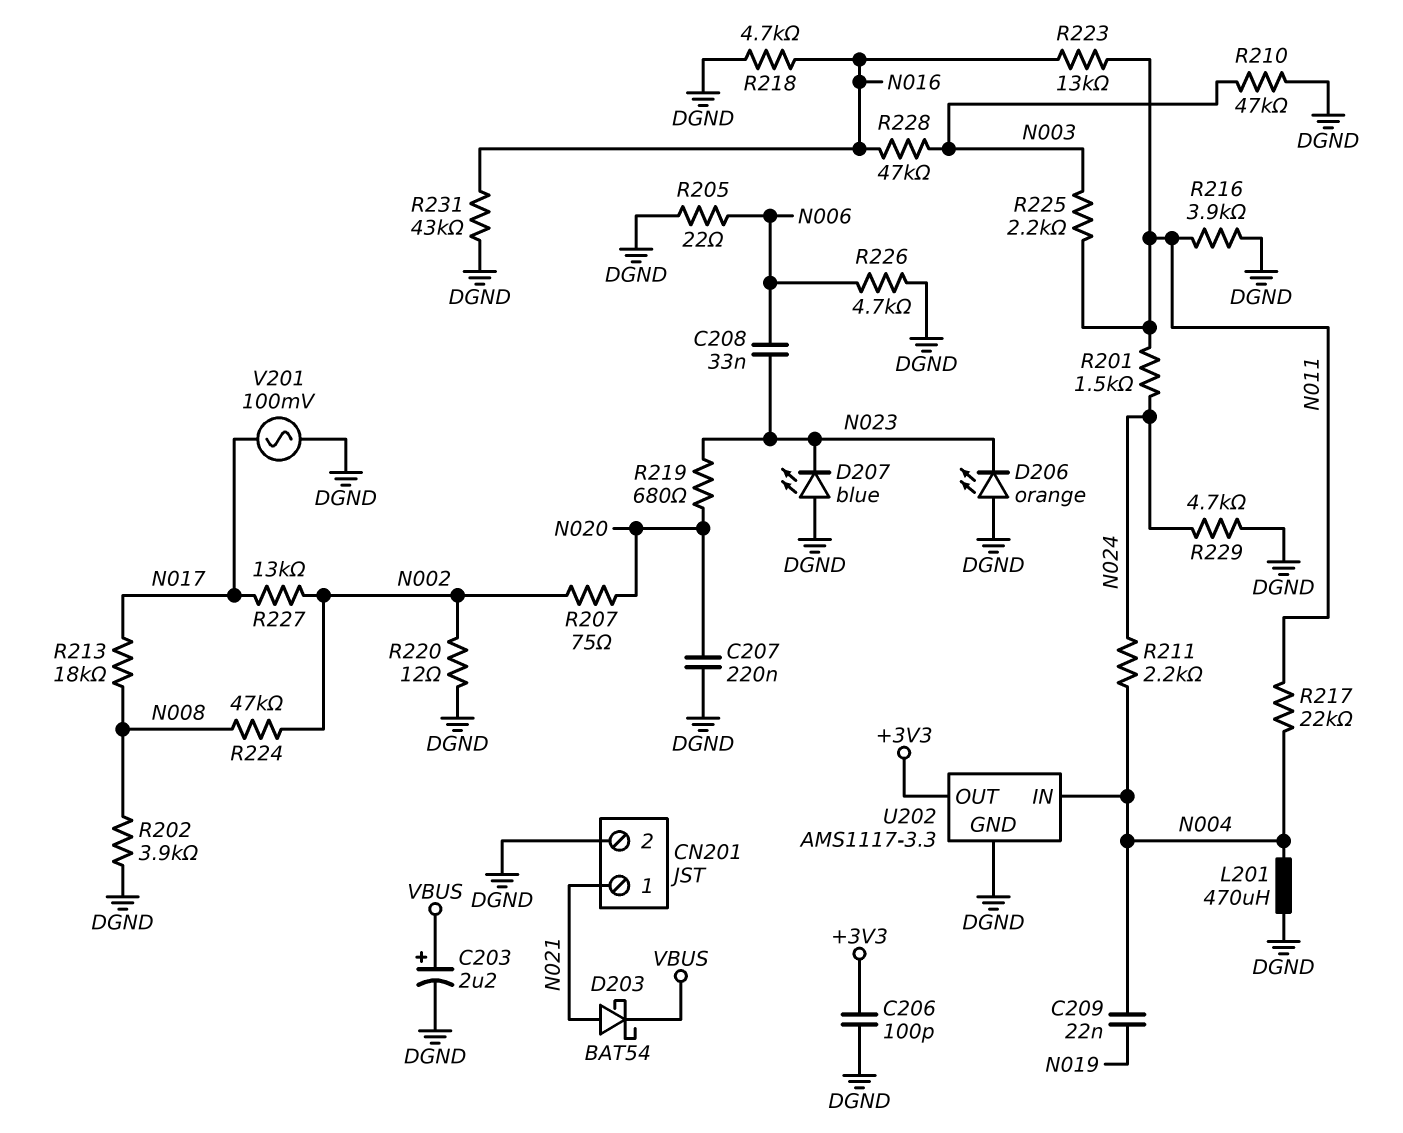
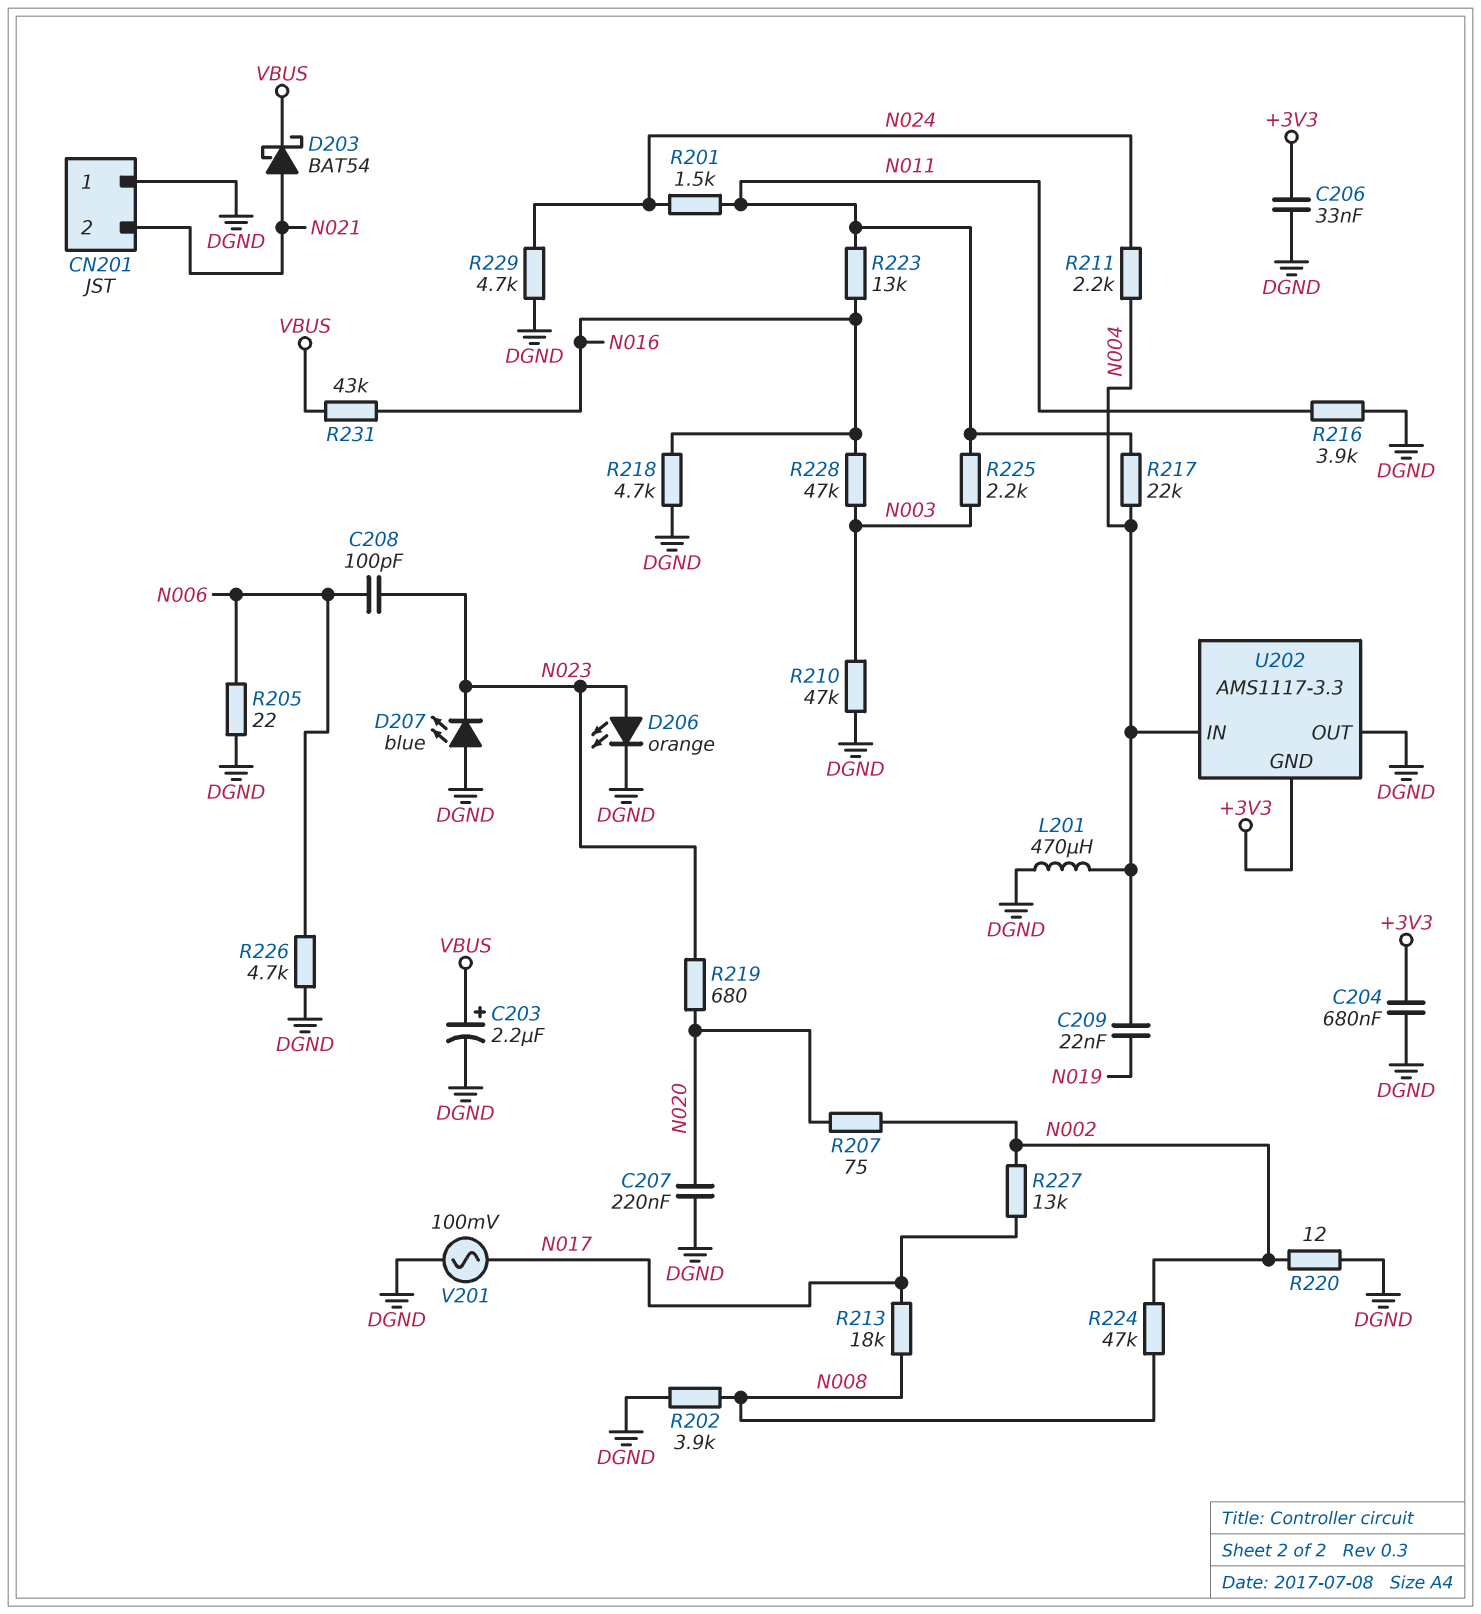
C204: none -> 680nF (+3V3, DGND)
C206: 100pF (+3V3, DGND) -> 33nF (+3V3, DGND)
C208: 33nF (N006, N023) -> 100pF (N006, N023)
CN201 pin 1: N021 -> DGND
CN201 pin 2: DGND -> N021
D206: LED orange (A DGND, K N023) -> LED orange (A N023, K DGND)
R231: 43k (DGND, N016) -> 43k (N016, VBUS)
U202 pin GND: DGND -> +3V3
U202 pin OUT: +3V3 -> DGND

